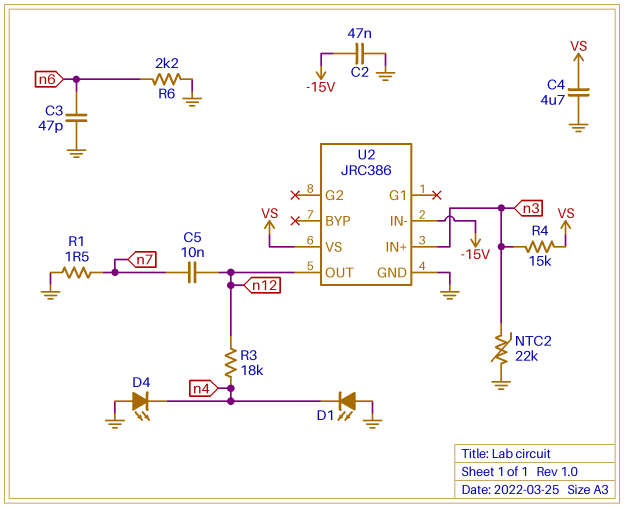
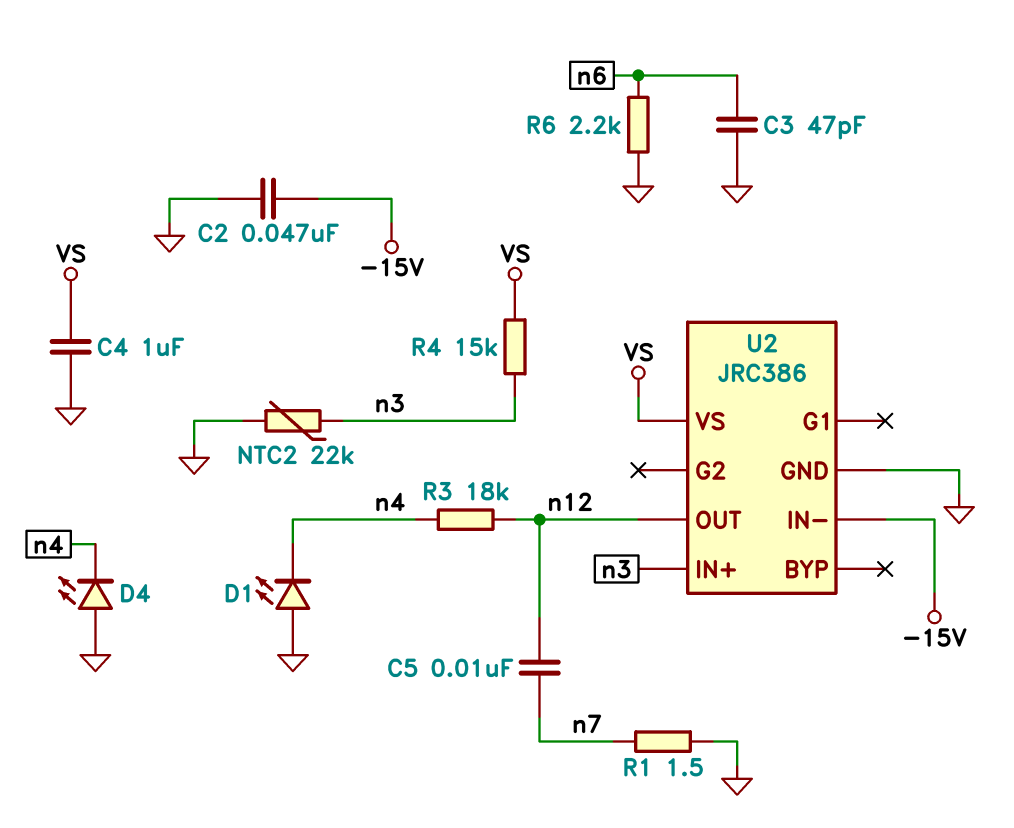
C4: 4.7uF (GND, VS) -> 1uF (GND, VS)

